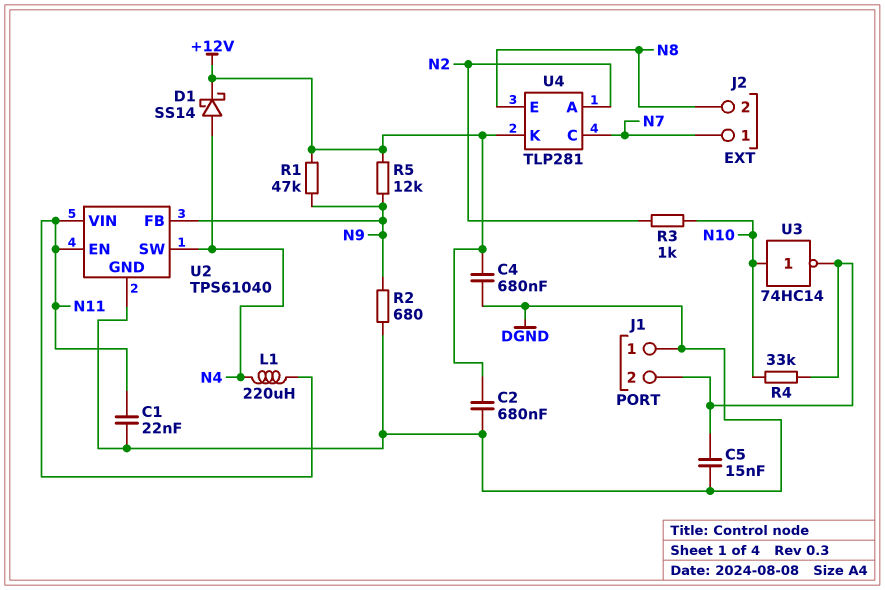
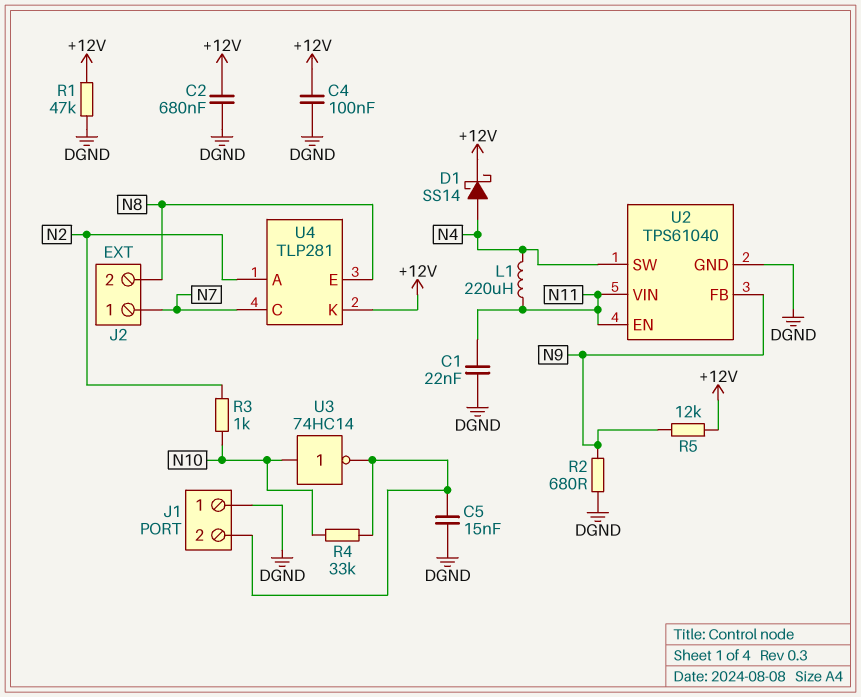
C4: 680nF (+12V, DGND) -> 100nF (+12V, DGND)
R1: 47k (+12V, N9) -> 47k (+12V, DGND)

